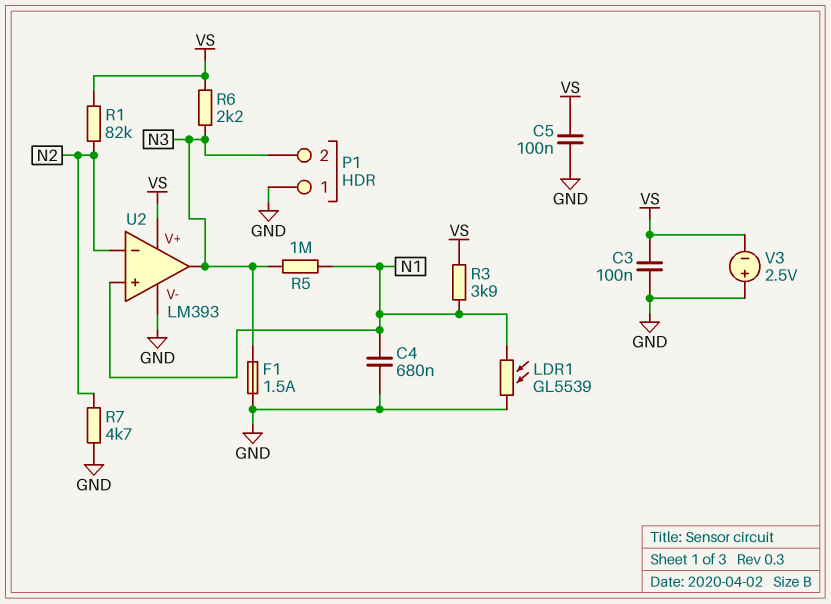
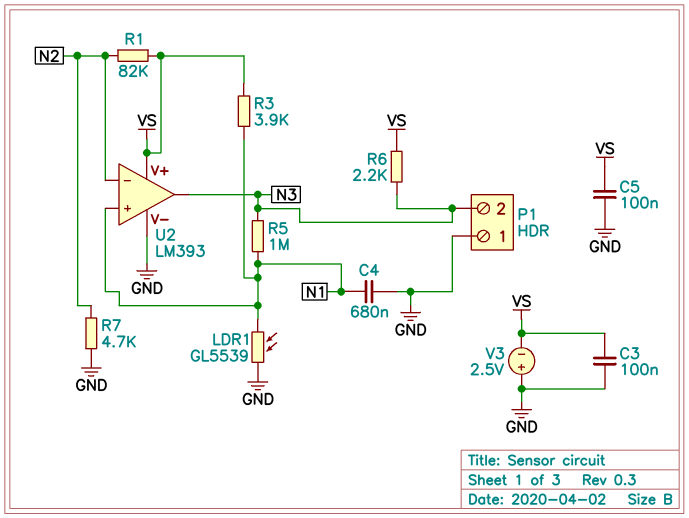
F1: 1.5A (GND, N3) -> none

